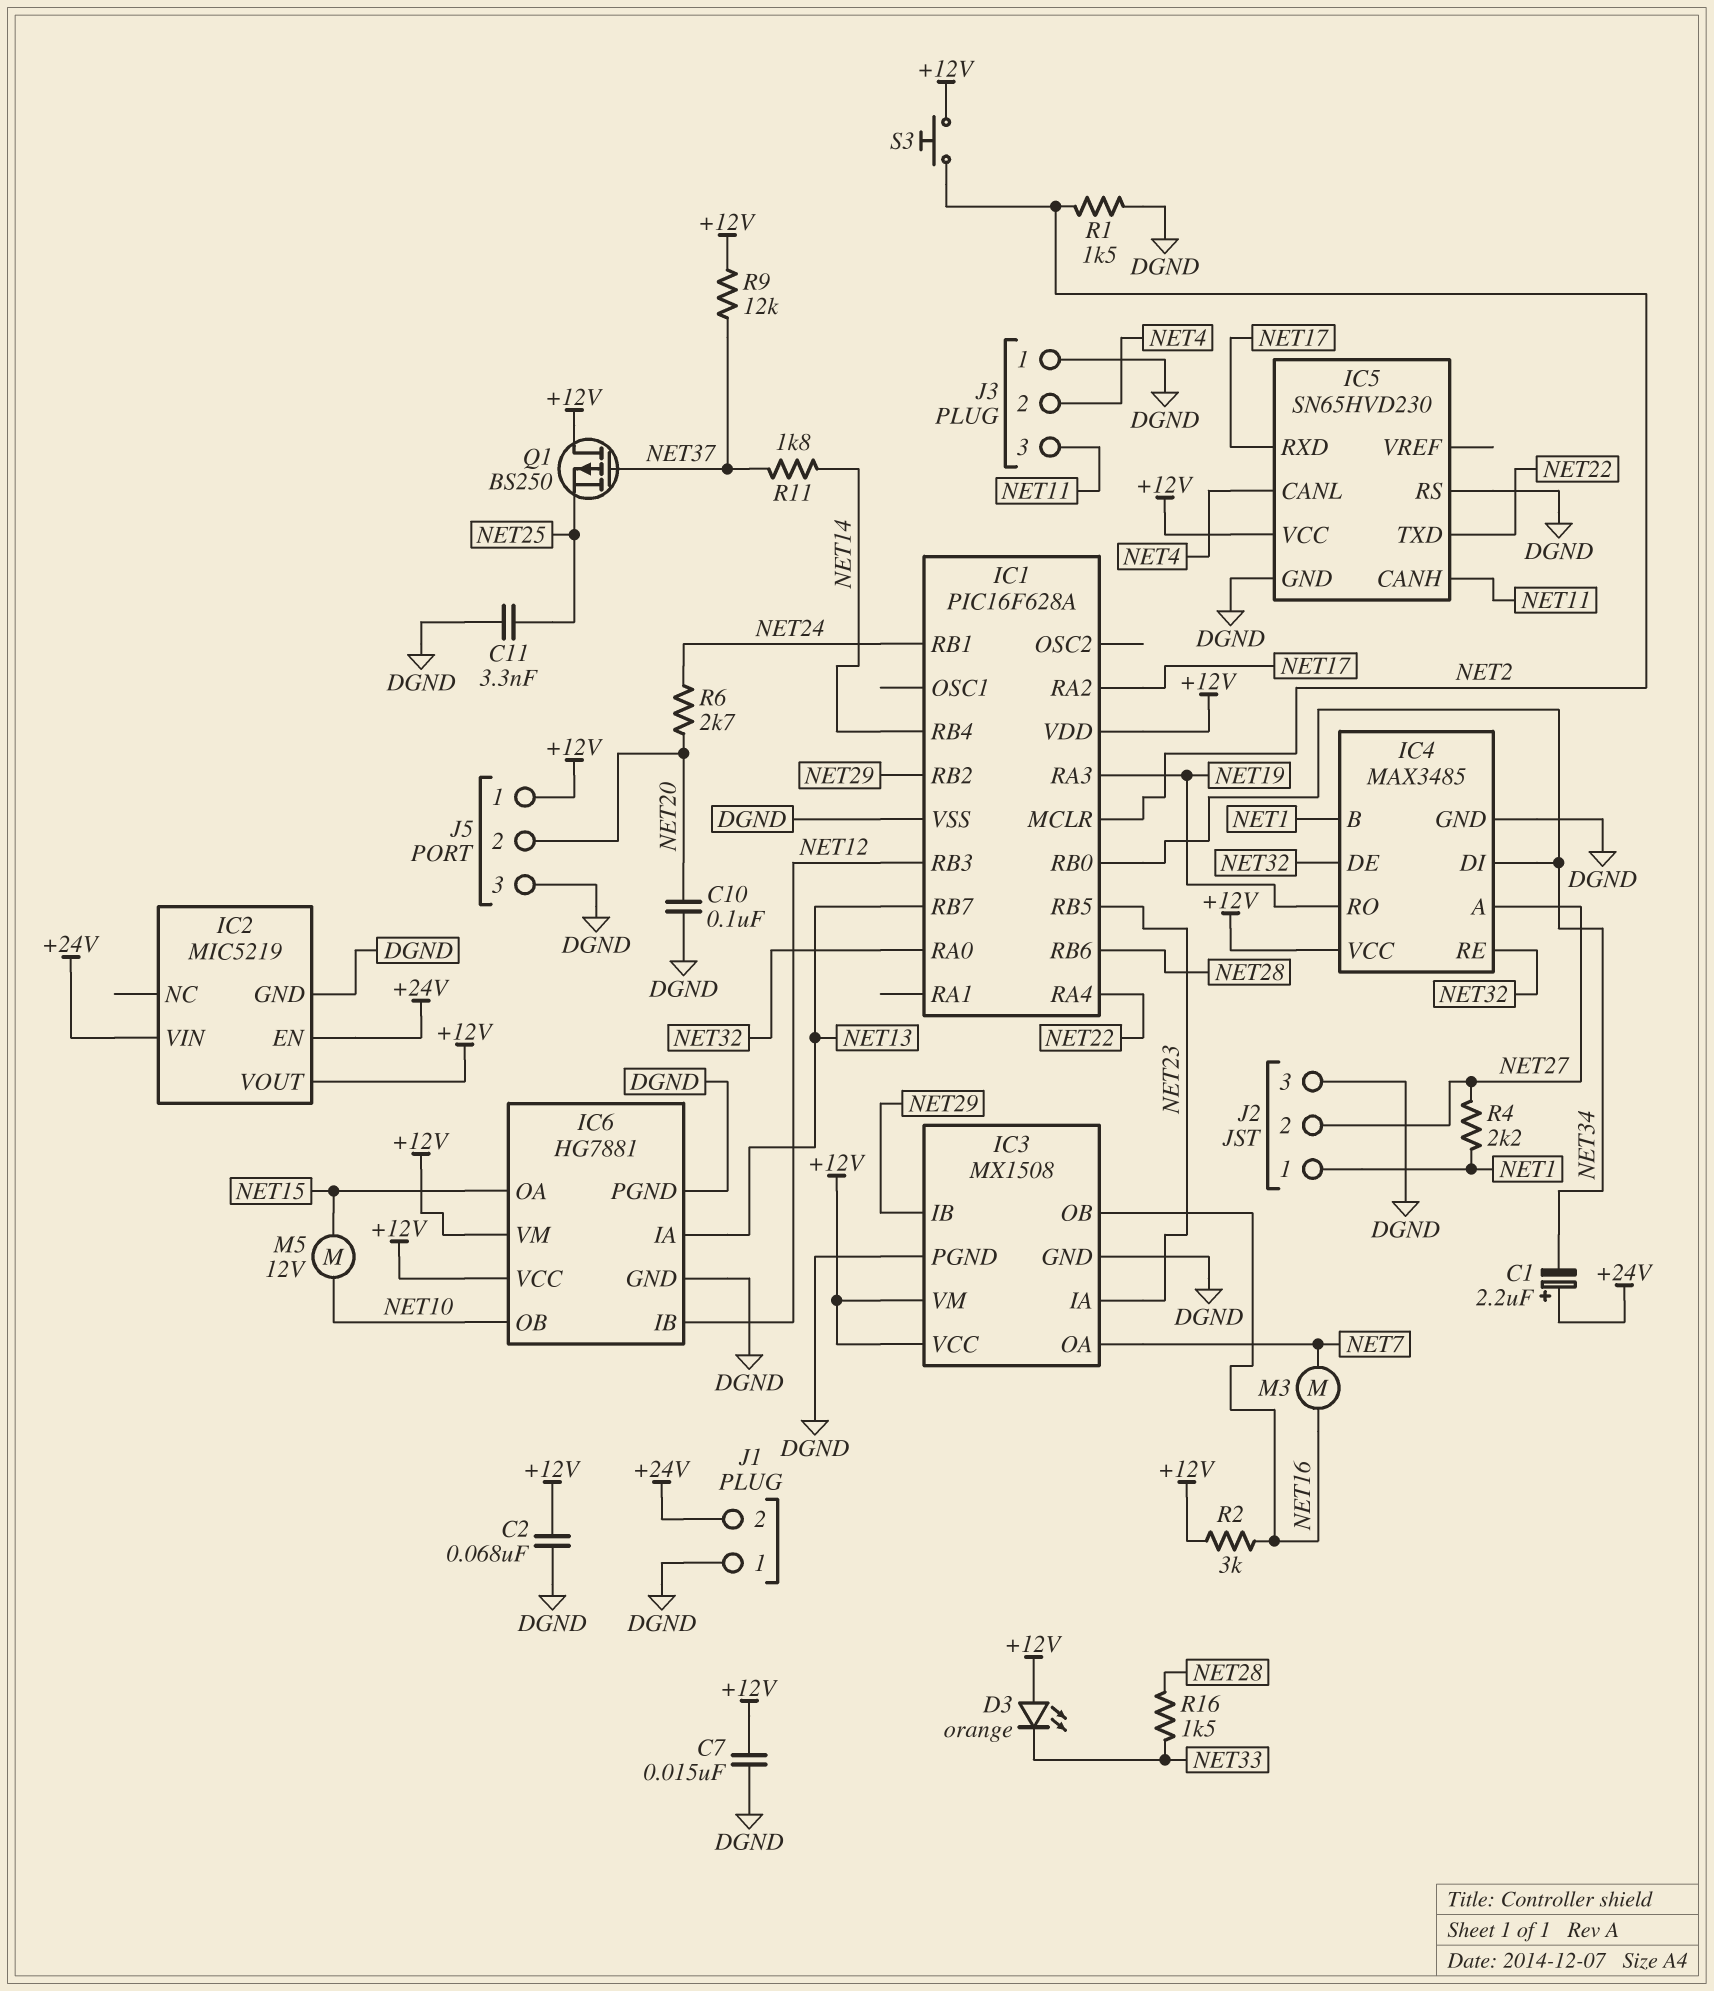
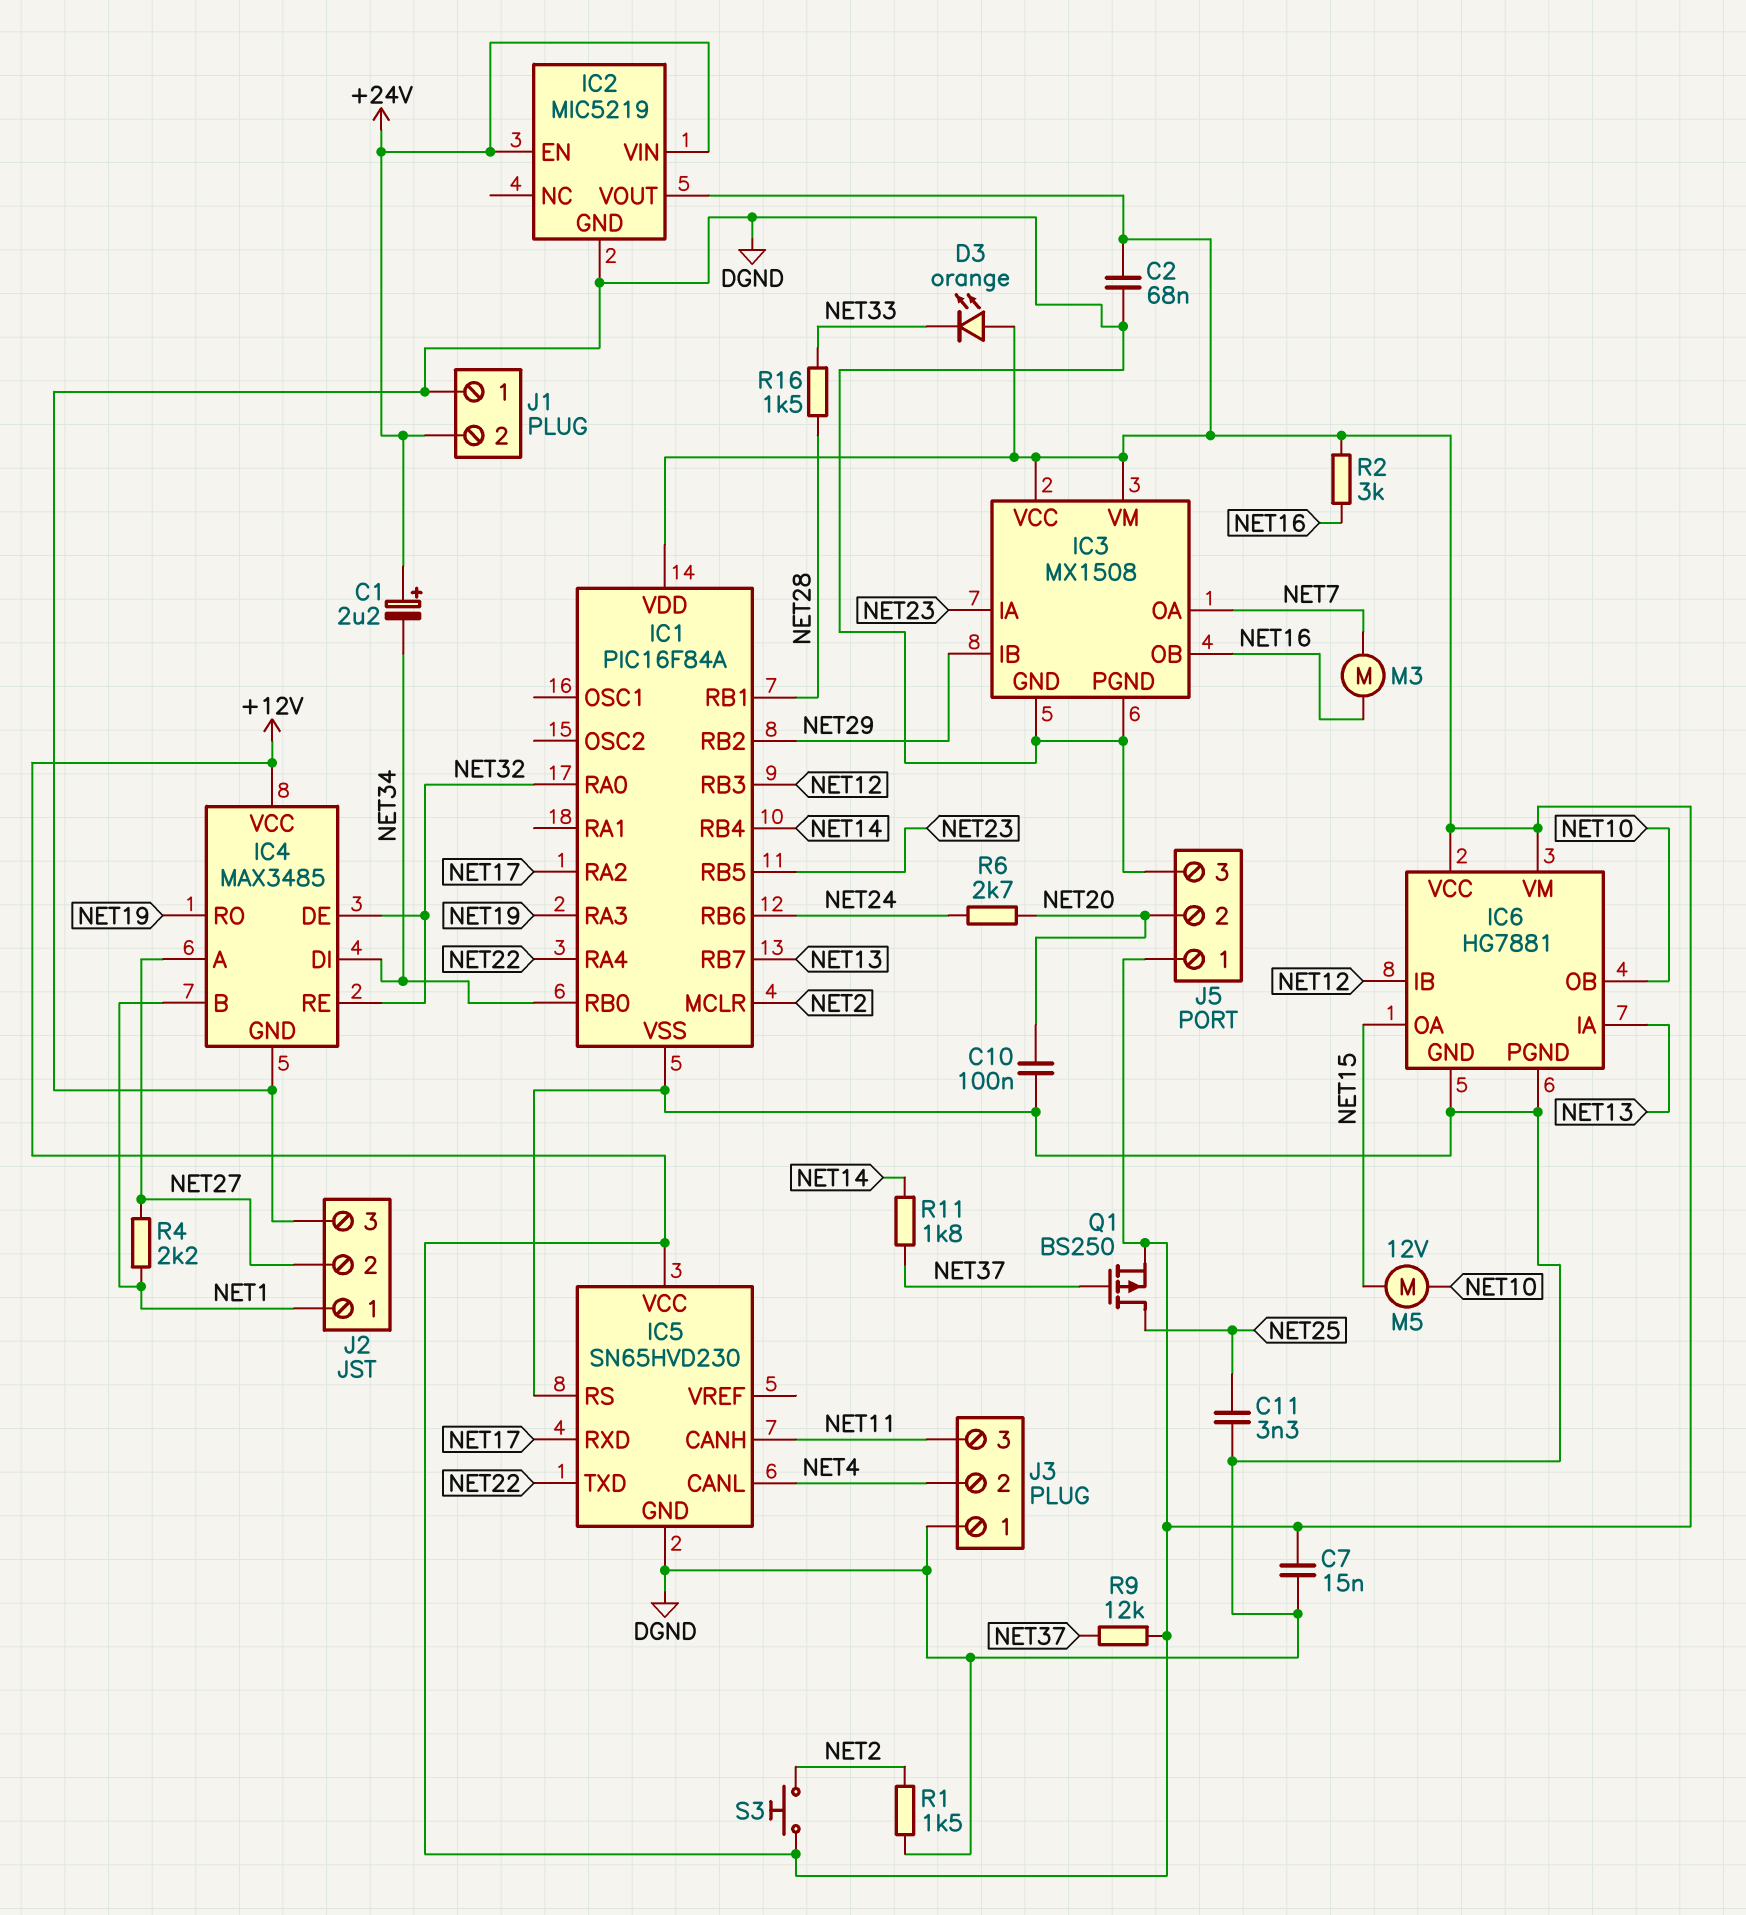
IC1: PIC16F628A -> PIC16F84A
IC1 pin RB1: NET24 -> NET28
IC1 pin RB6: NET28 -> NET24
Q1: PMOS BS250 (G NET37, D +12V, S NET25) -> PMOS BS250 (G NET37, D NET25, S +12V)

